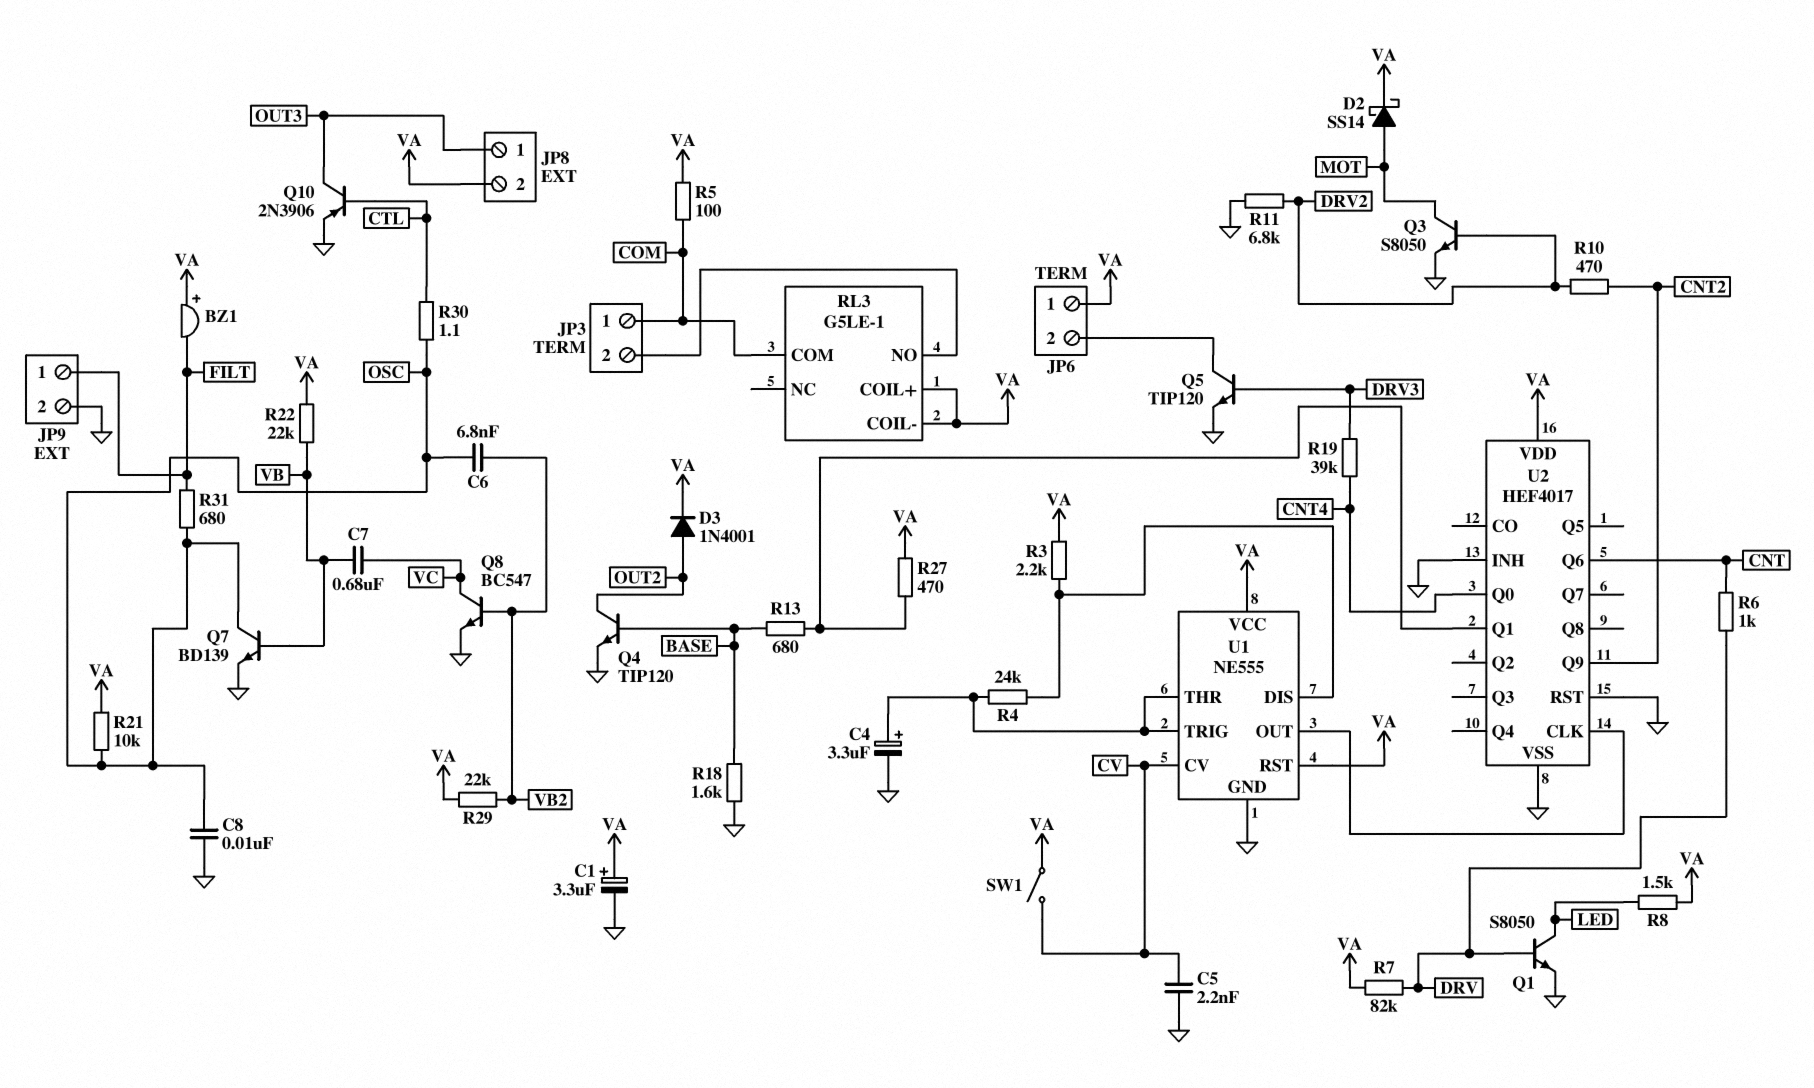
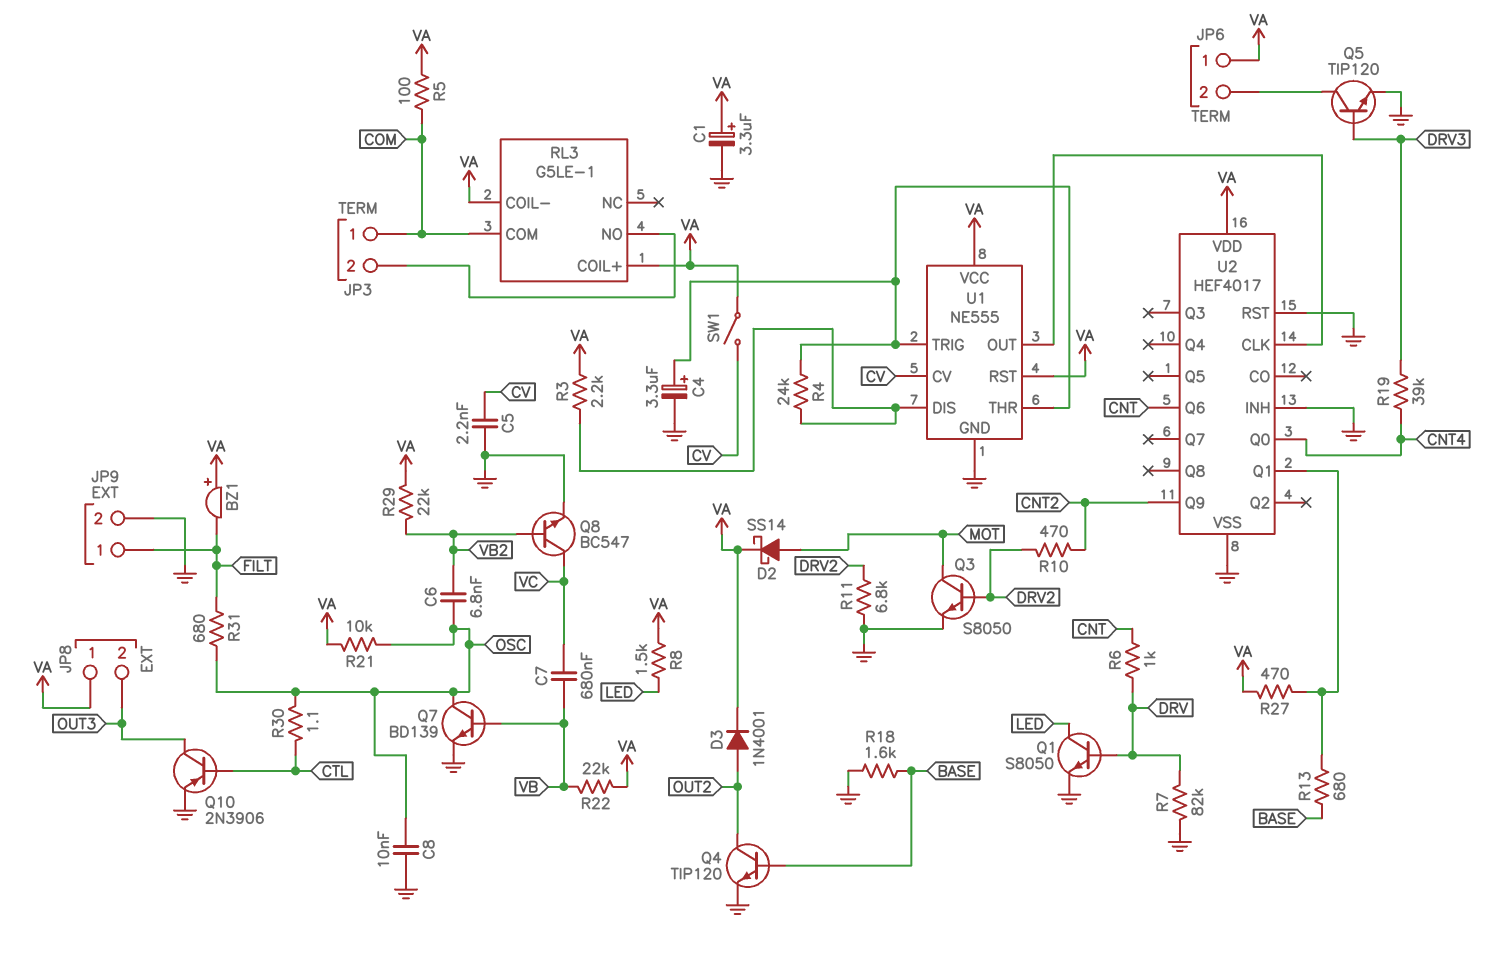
JP8 pin 1: OUT3 -> VA
JP8 pin 2: VA -> OUT3
R7: 82k (DRV, VA) -> 82k (DRV, GND)

